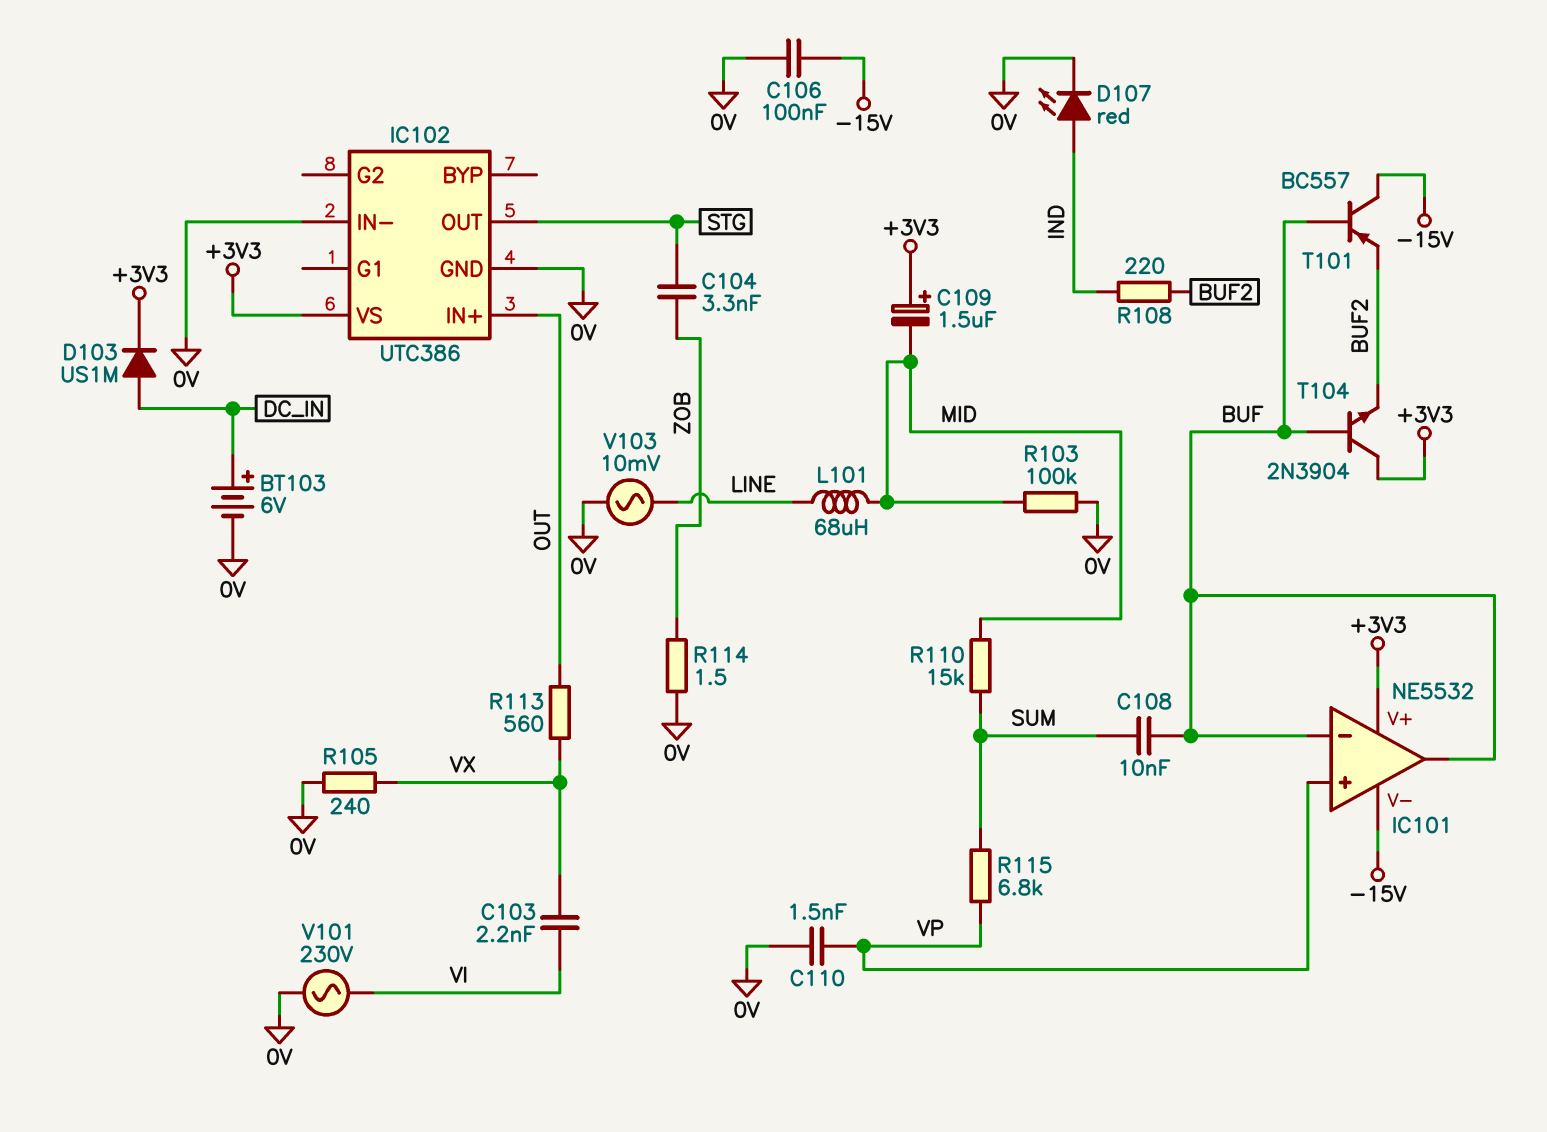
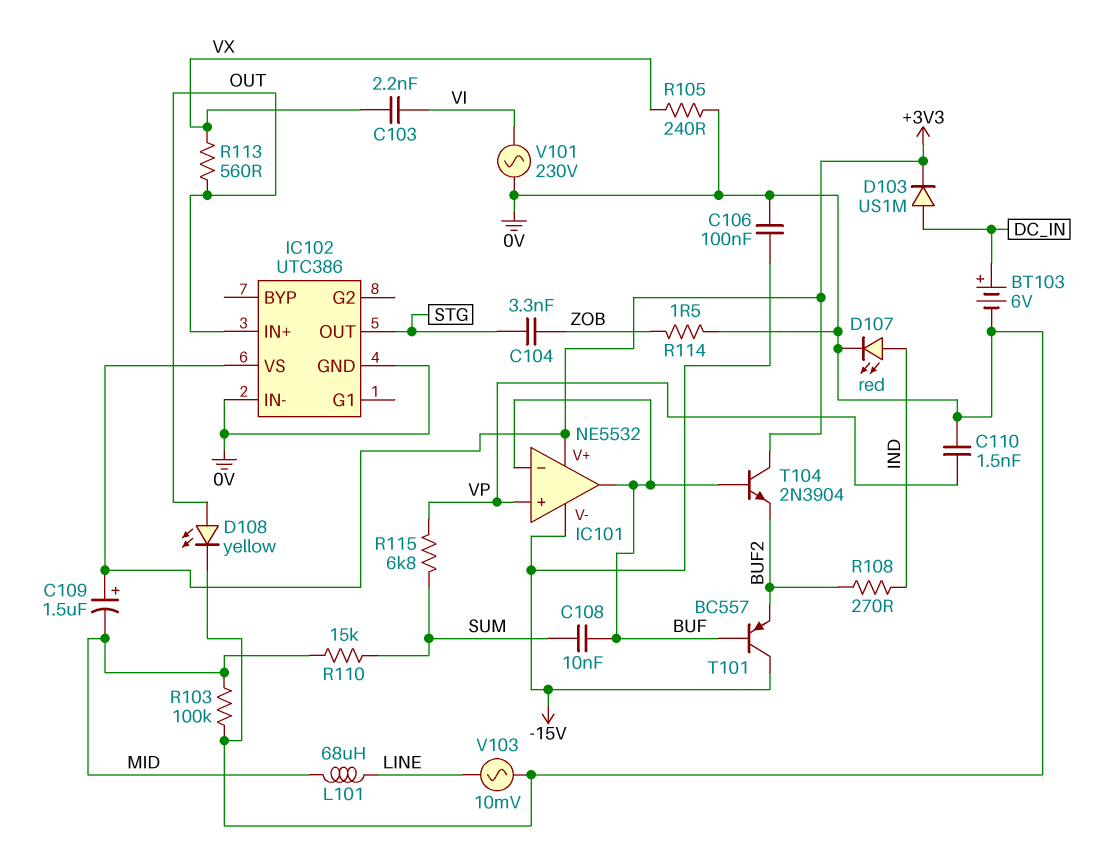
D108: none -> LED yellow (A OUT, K 0V)
R108: 220 (BUF2, IND) -> 270 (BUF2, IND)

